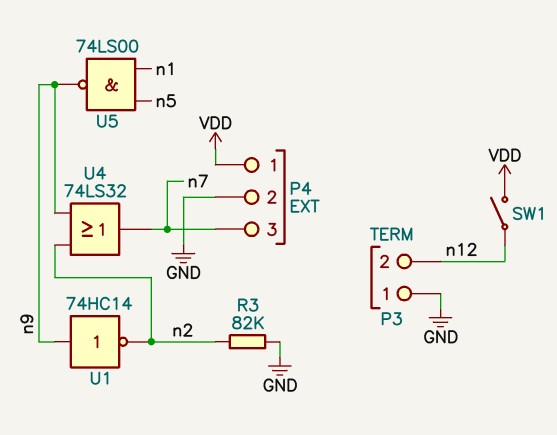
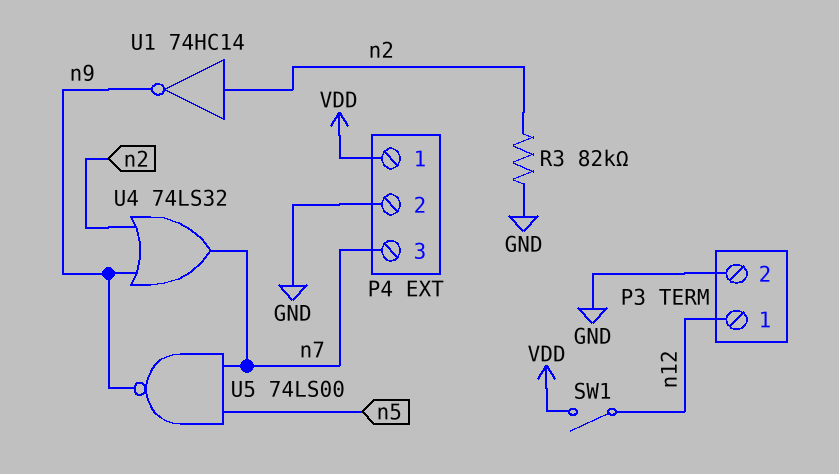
P3 pin 1: GND -> n12
P3 pin 2: n12 -> GND
U1: NOT 74HC14 (in n9, out n2) -> NOT 74HC14 (in n2, out n9)
U5: NAND 74LS00 (in n1, in n5, out n9) -> NAND 74LS00 (in n5, in n7, out n9)

